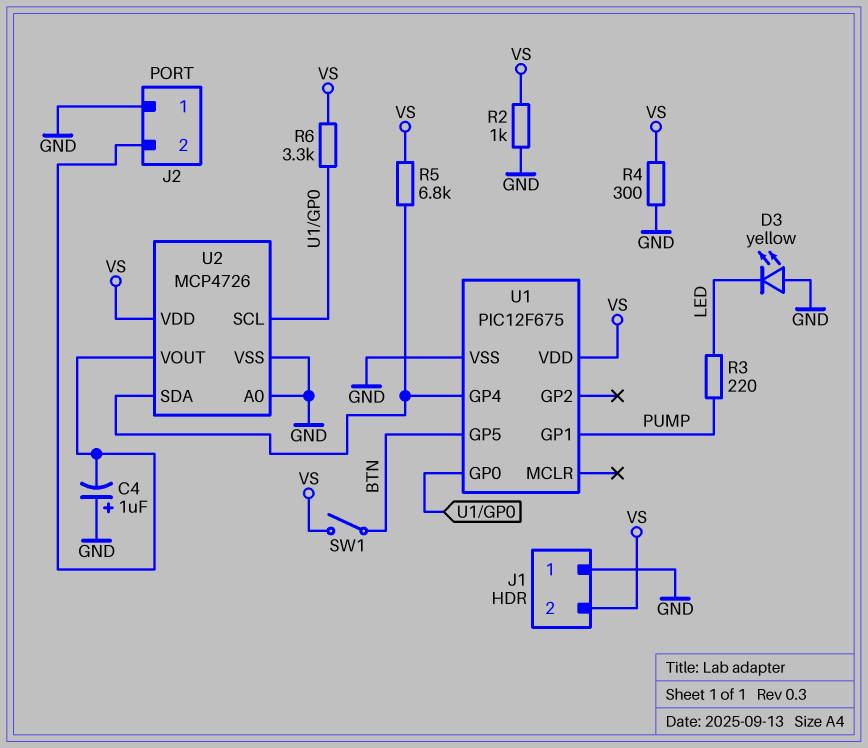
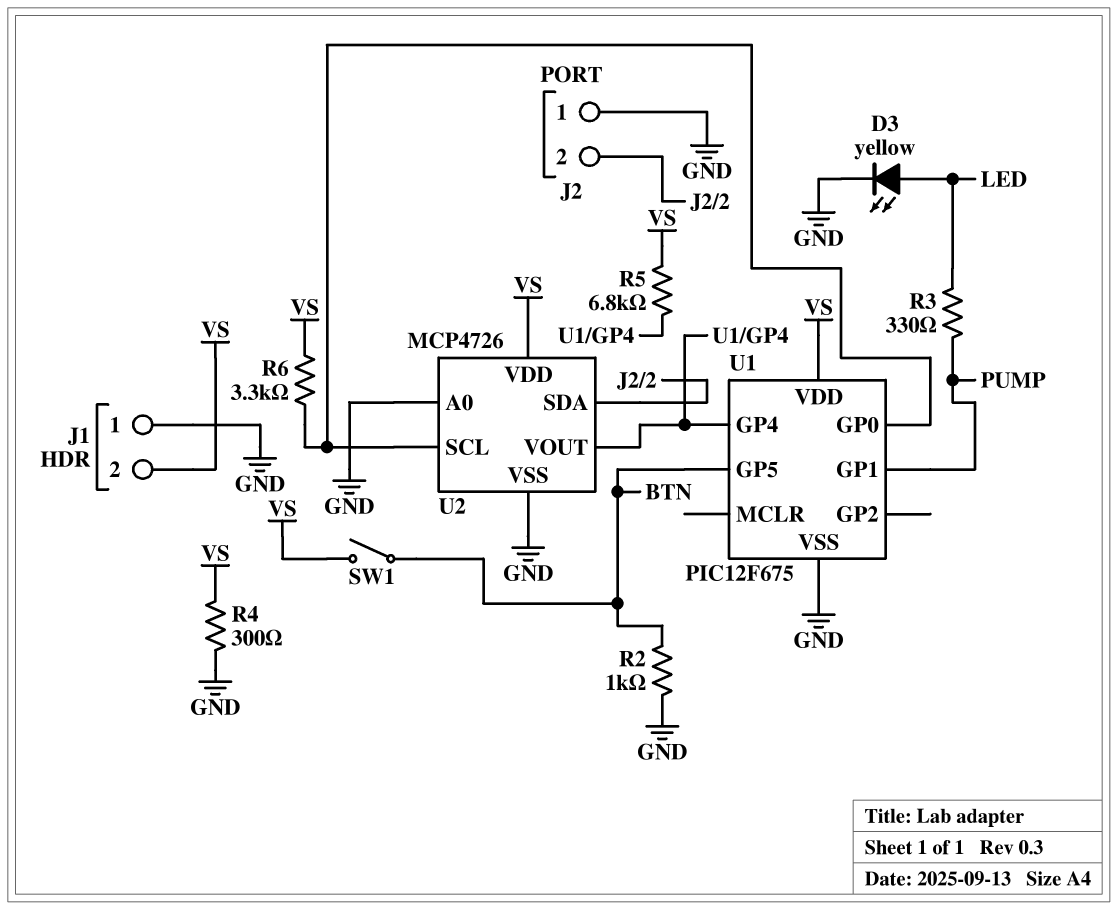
C4: 1uF (plus GND, minus J2/2) -> none
D3: LED yellow (A GND, K LED) -> LED yellow (A LED, K GND)
R2: 1k (GND, VS) -> 1k (BTN, GND)
R3: 220 (LED, PUMP) -> 330 (LED, PUMP)
U2 pin SDA: U1/GP4 -> J2/2
U2 pin VOUT: J2/2 -> U1/GP4

